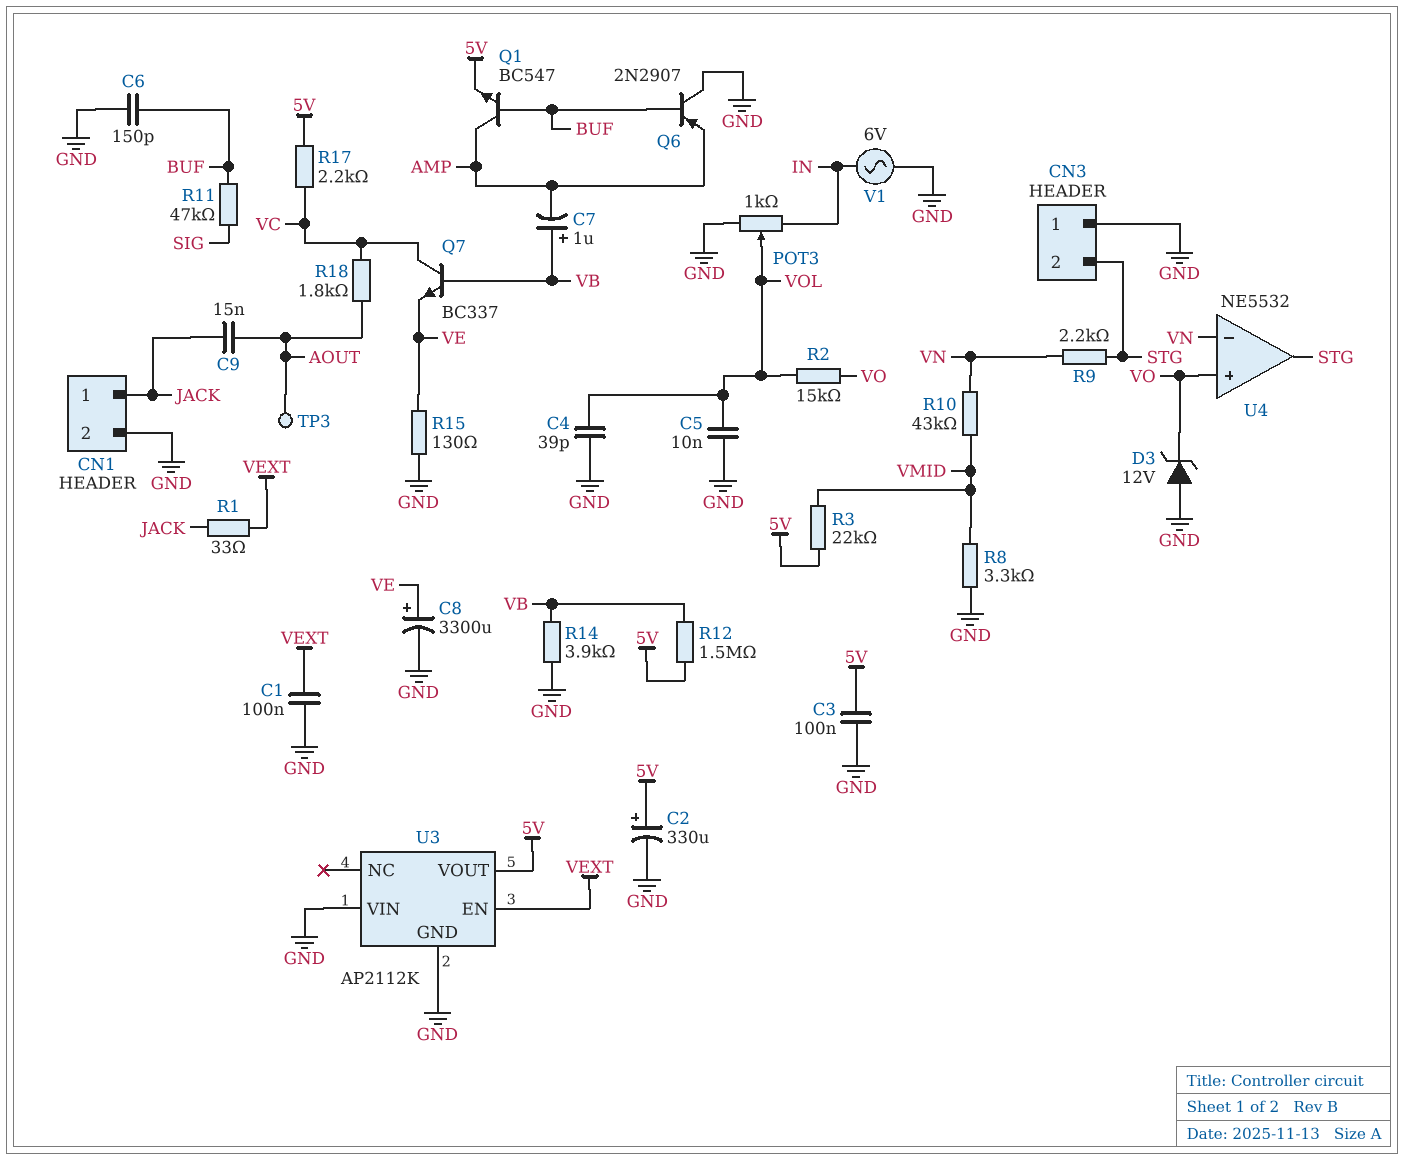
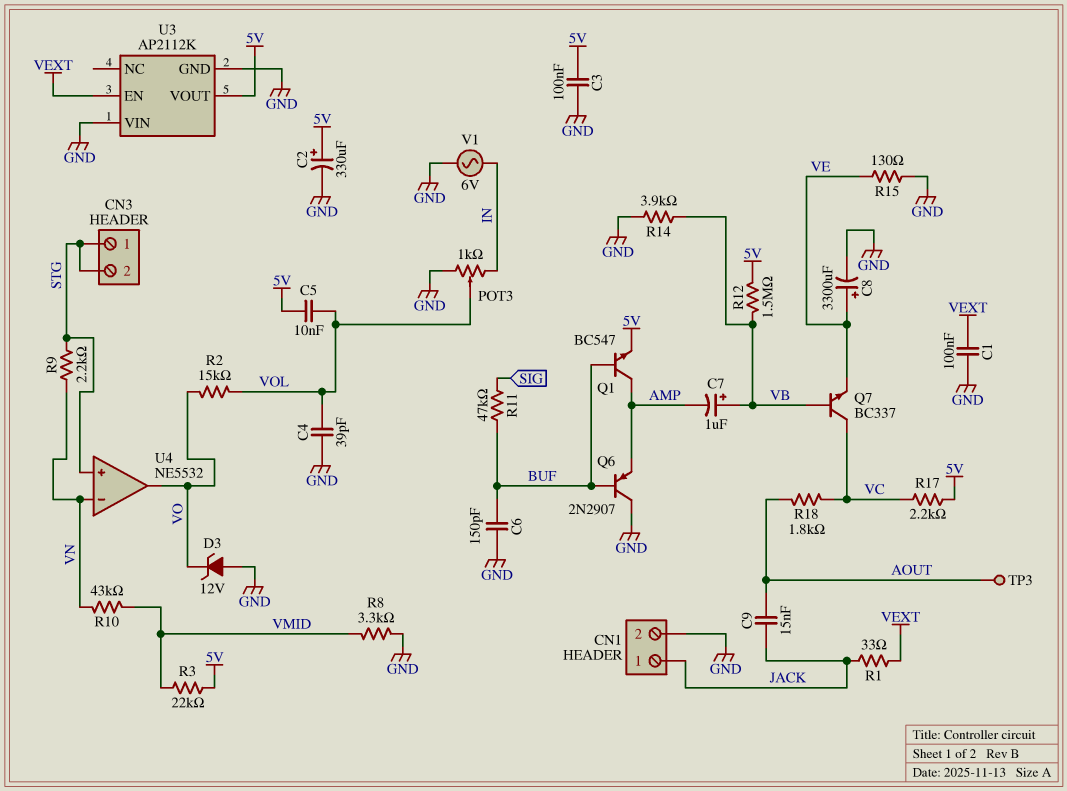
C5: 10nF (GND, VOL) -> 10nF (5V, VOL)
CN3 pin 1: GND -> STG
U4 pin in+: VO -> STG
U4 pin out: STG -> VO

